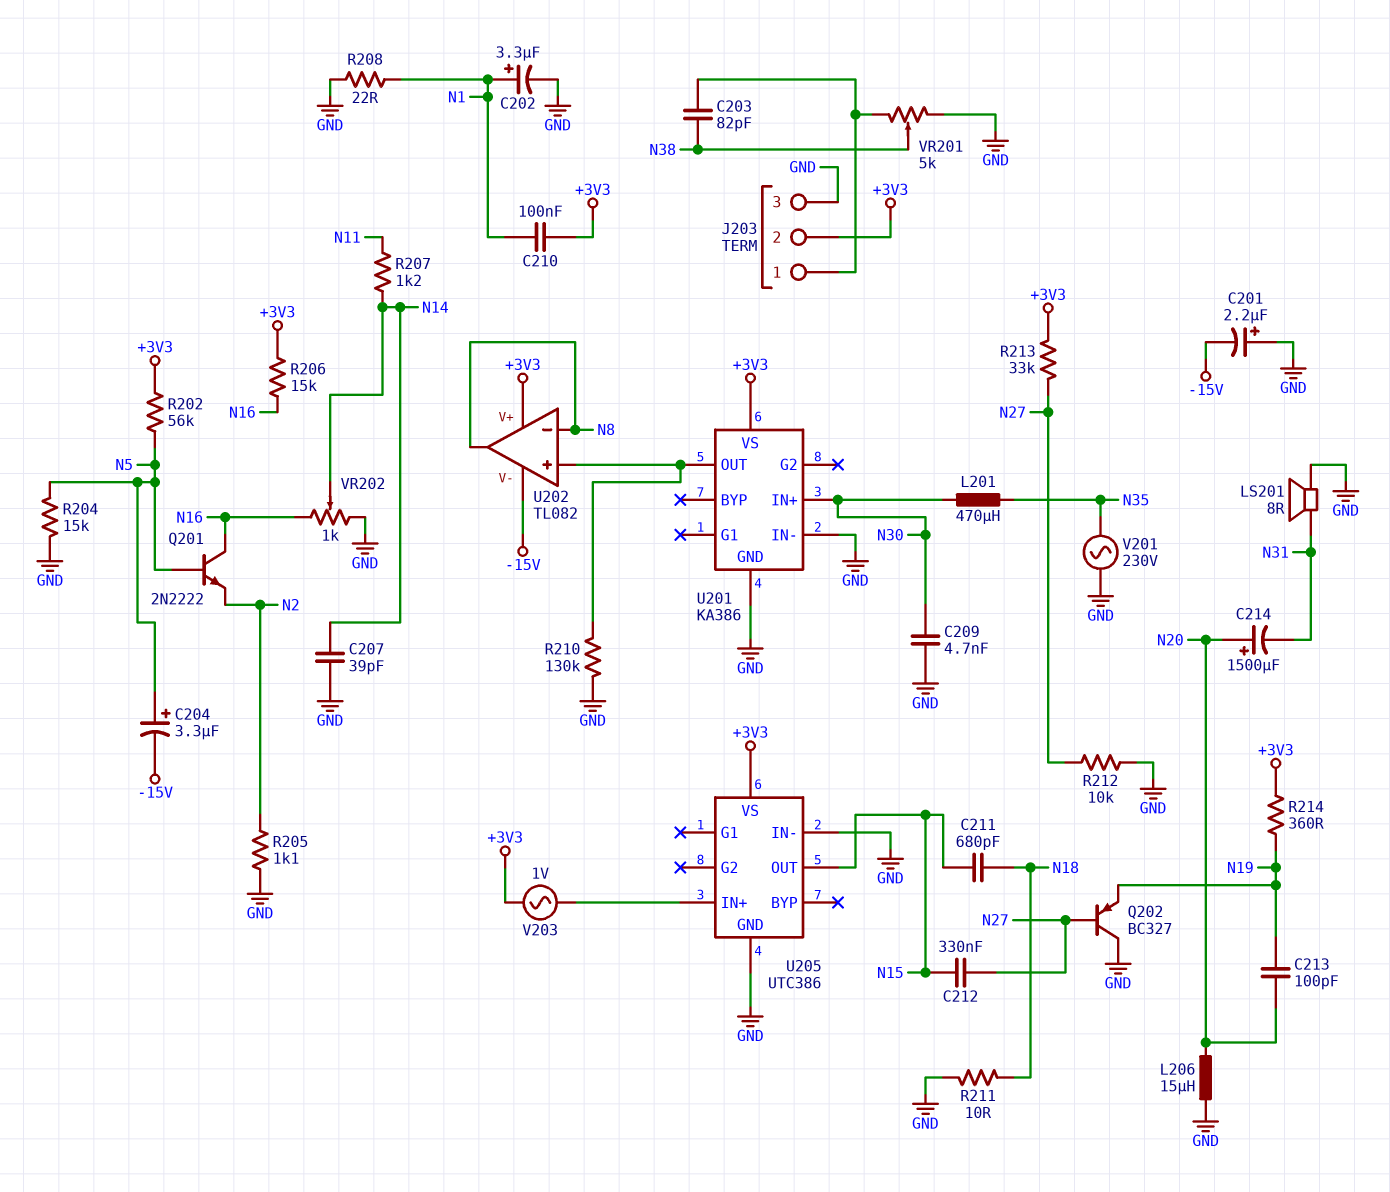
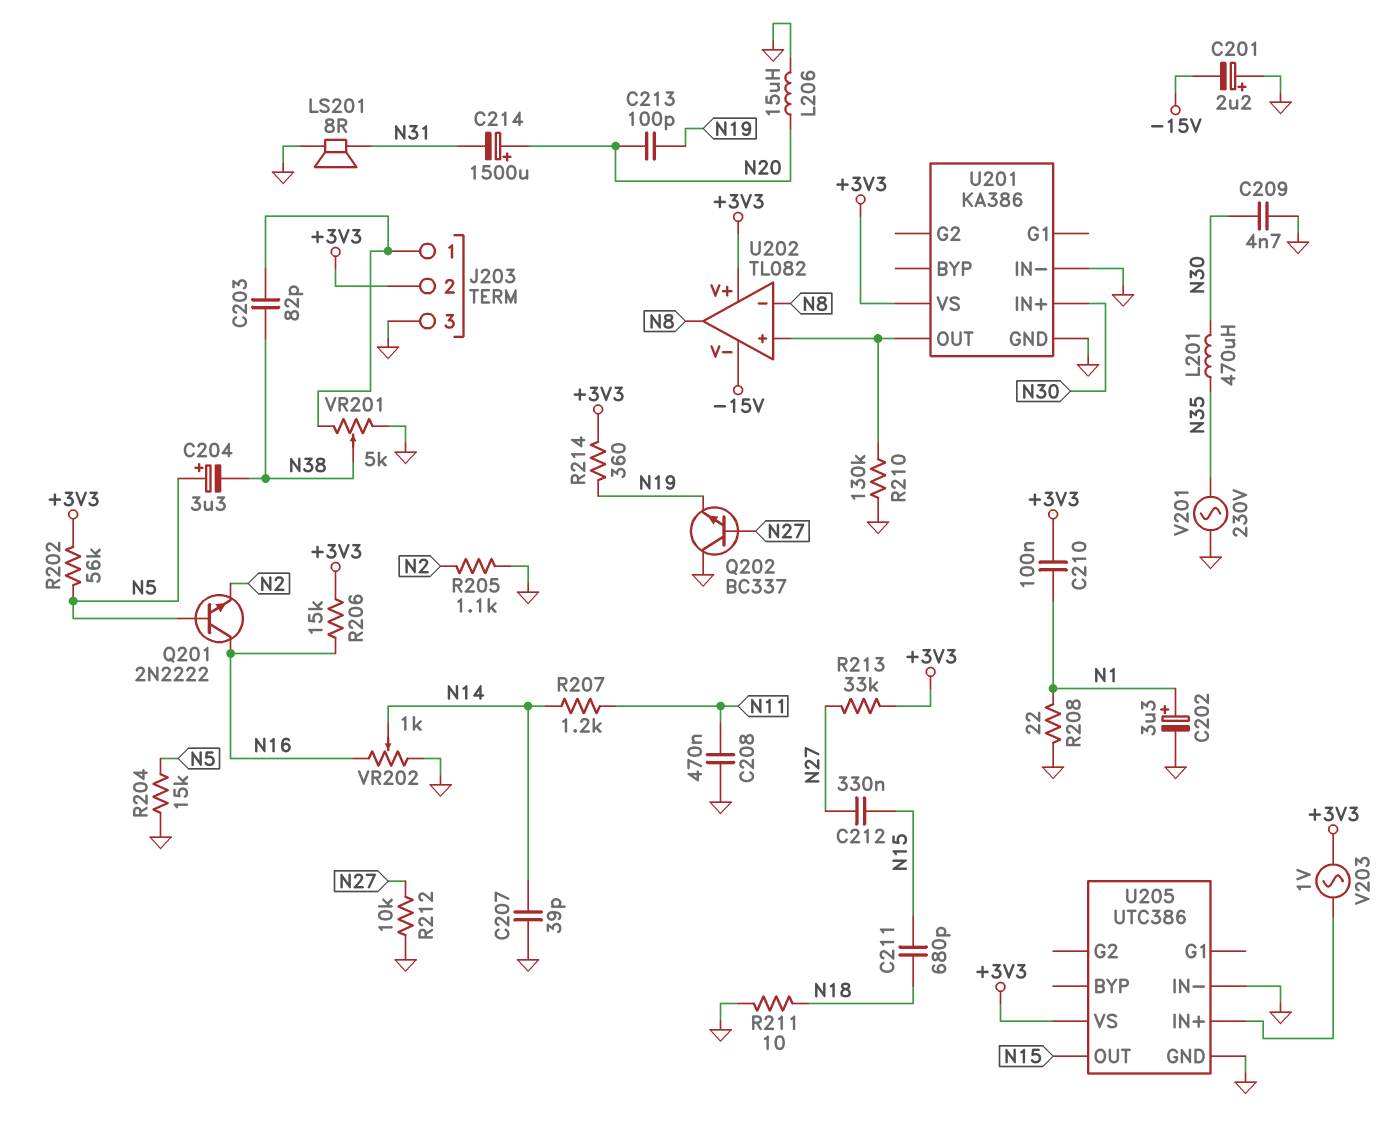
C204: 3.3uF (plus N5, minus -15V) -> 3.3uF (plus N5, minus N38)
C208: none -> 470nF (GND, N11)
Q202: PNP BC327 (B N27, C GND, E N19) -> NPN BC337 (B N27, C GND, E N19)

